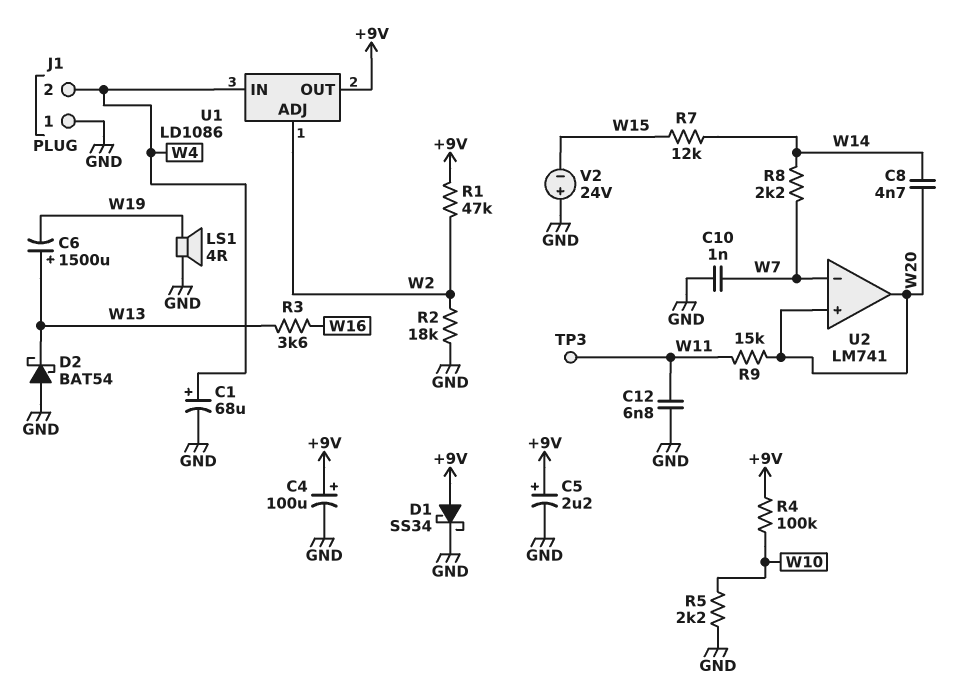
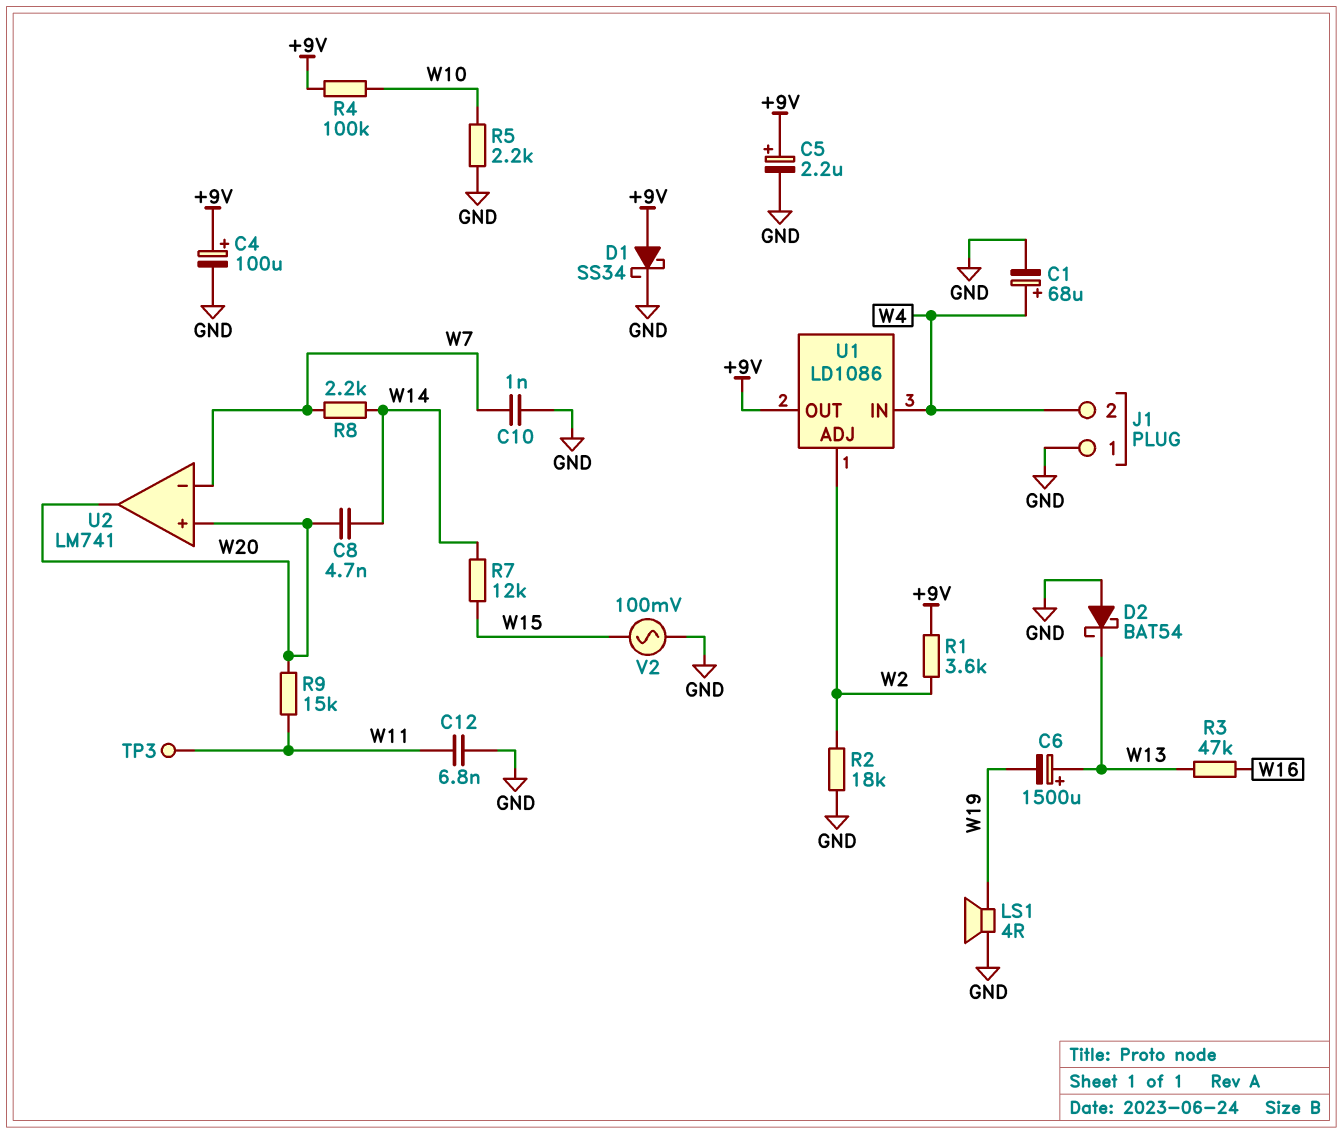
R1: 47k (+9V, W2) -> 3.6k (+9V, W2)
R3: 3.6k (W13, W16) -> 47k (W13, W16)
V2: 24V (plus GND, minus W15) -> AC 100mV (GND, W15)

